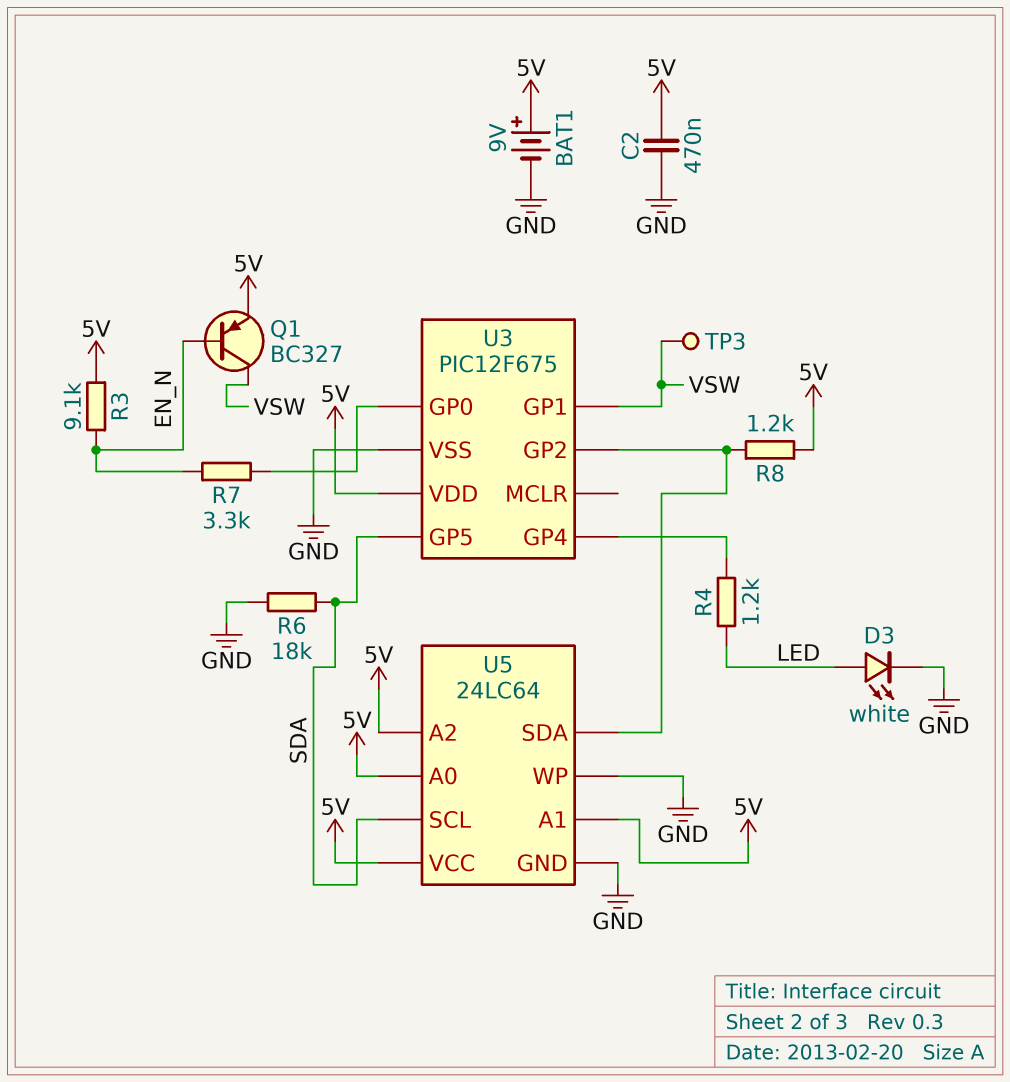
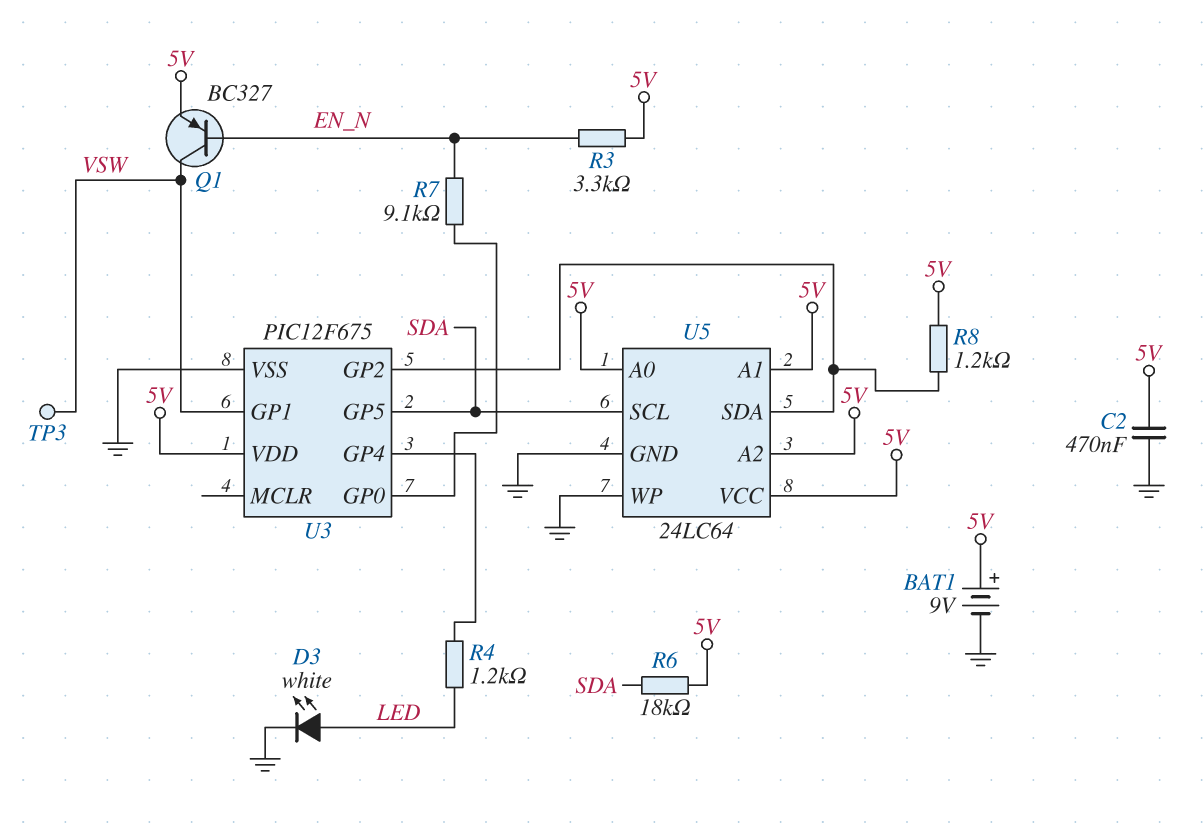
R3: 9.1k (5V, EN_N) -> 3.3k (5V, EN_N)
R6: 18k (GND, SDA) -> 18k (5V, SDA)
R7: 3.3k (EN_N, U3/GP0) -> 9.1k (EN_N, U3/GP0)

